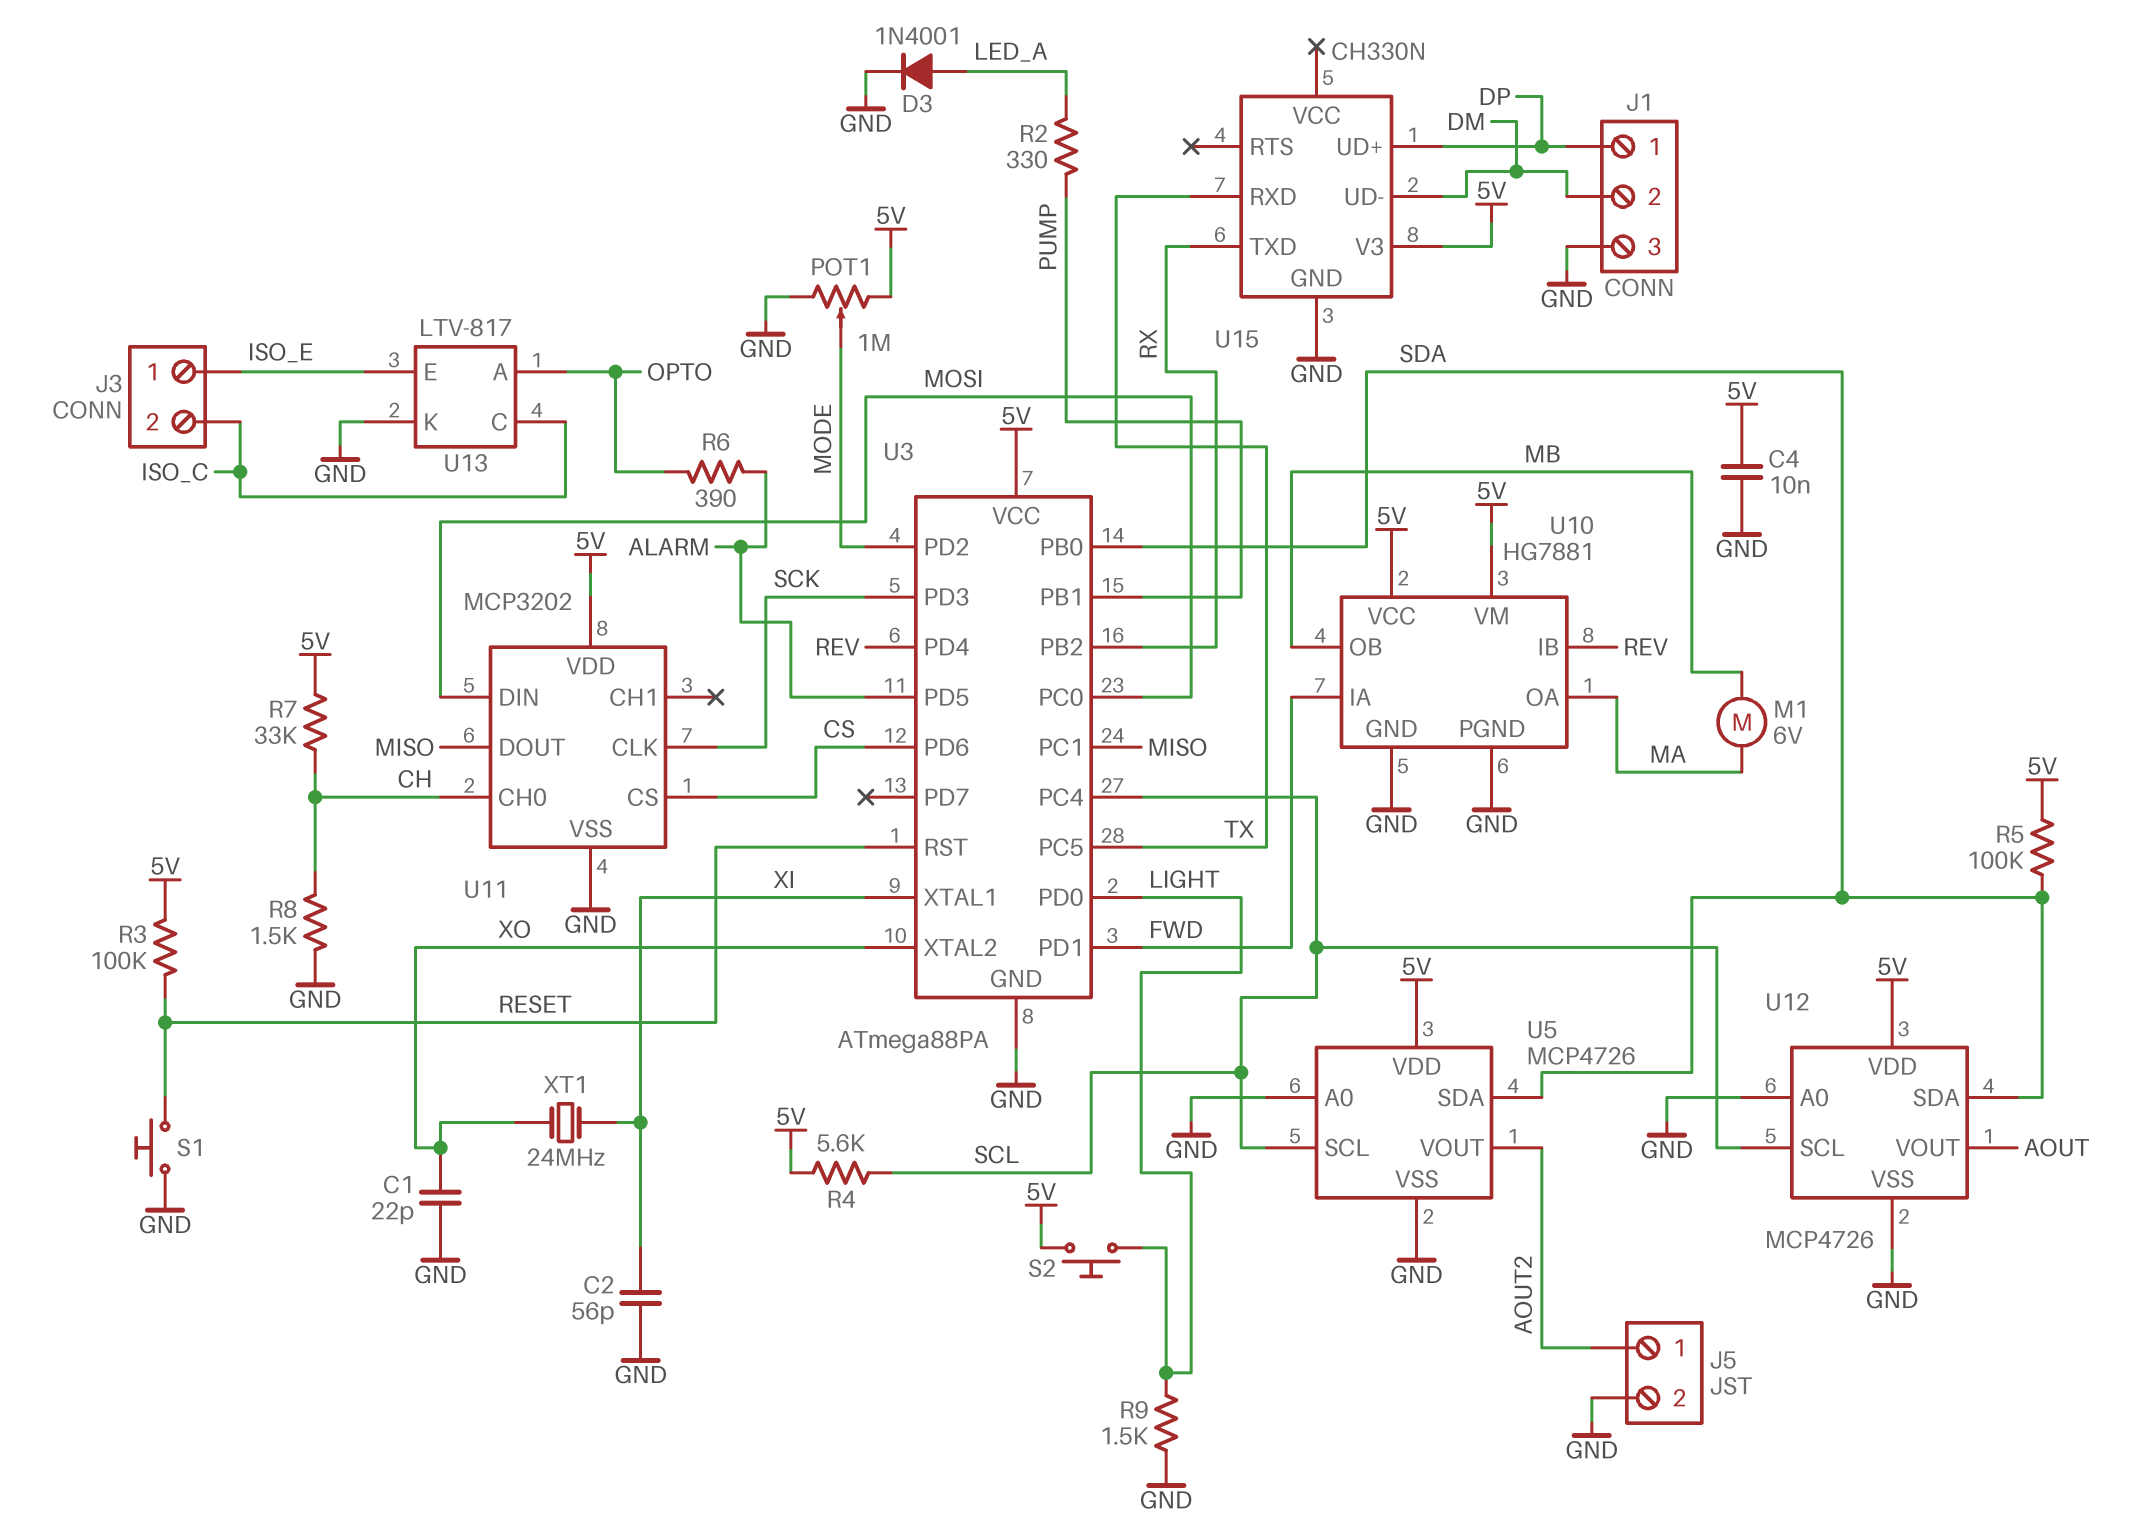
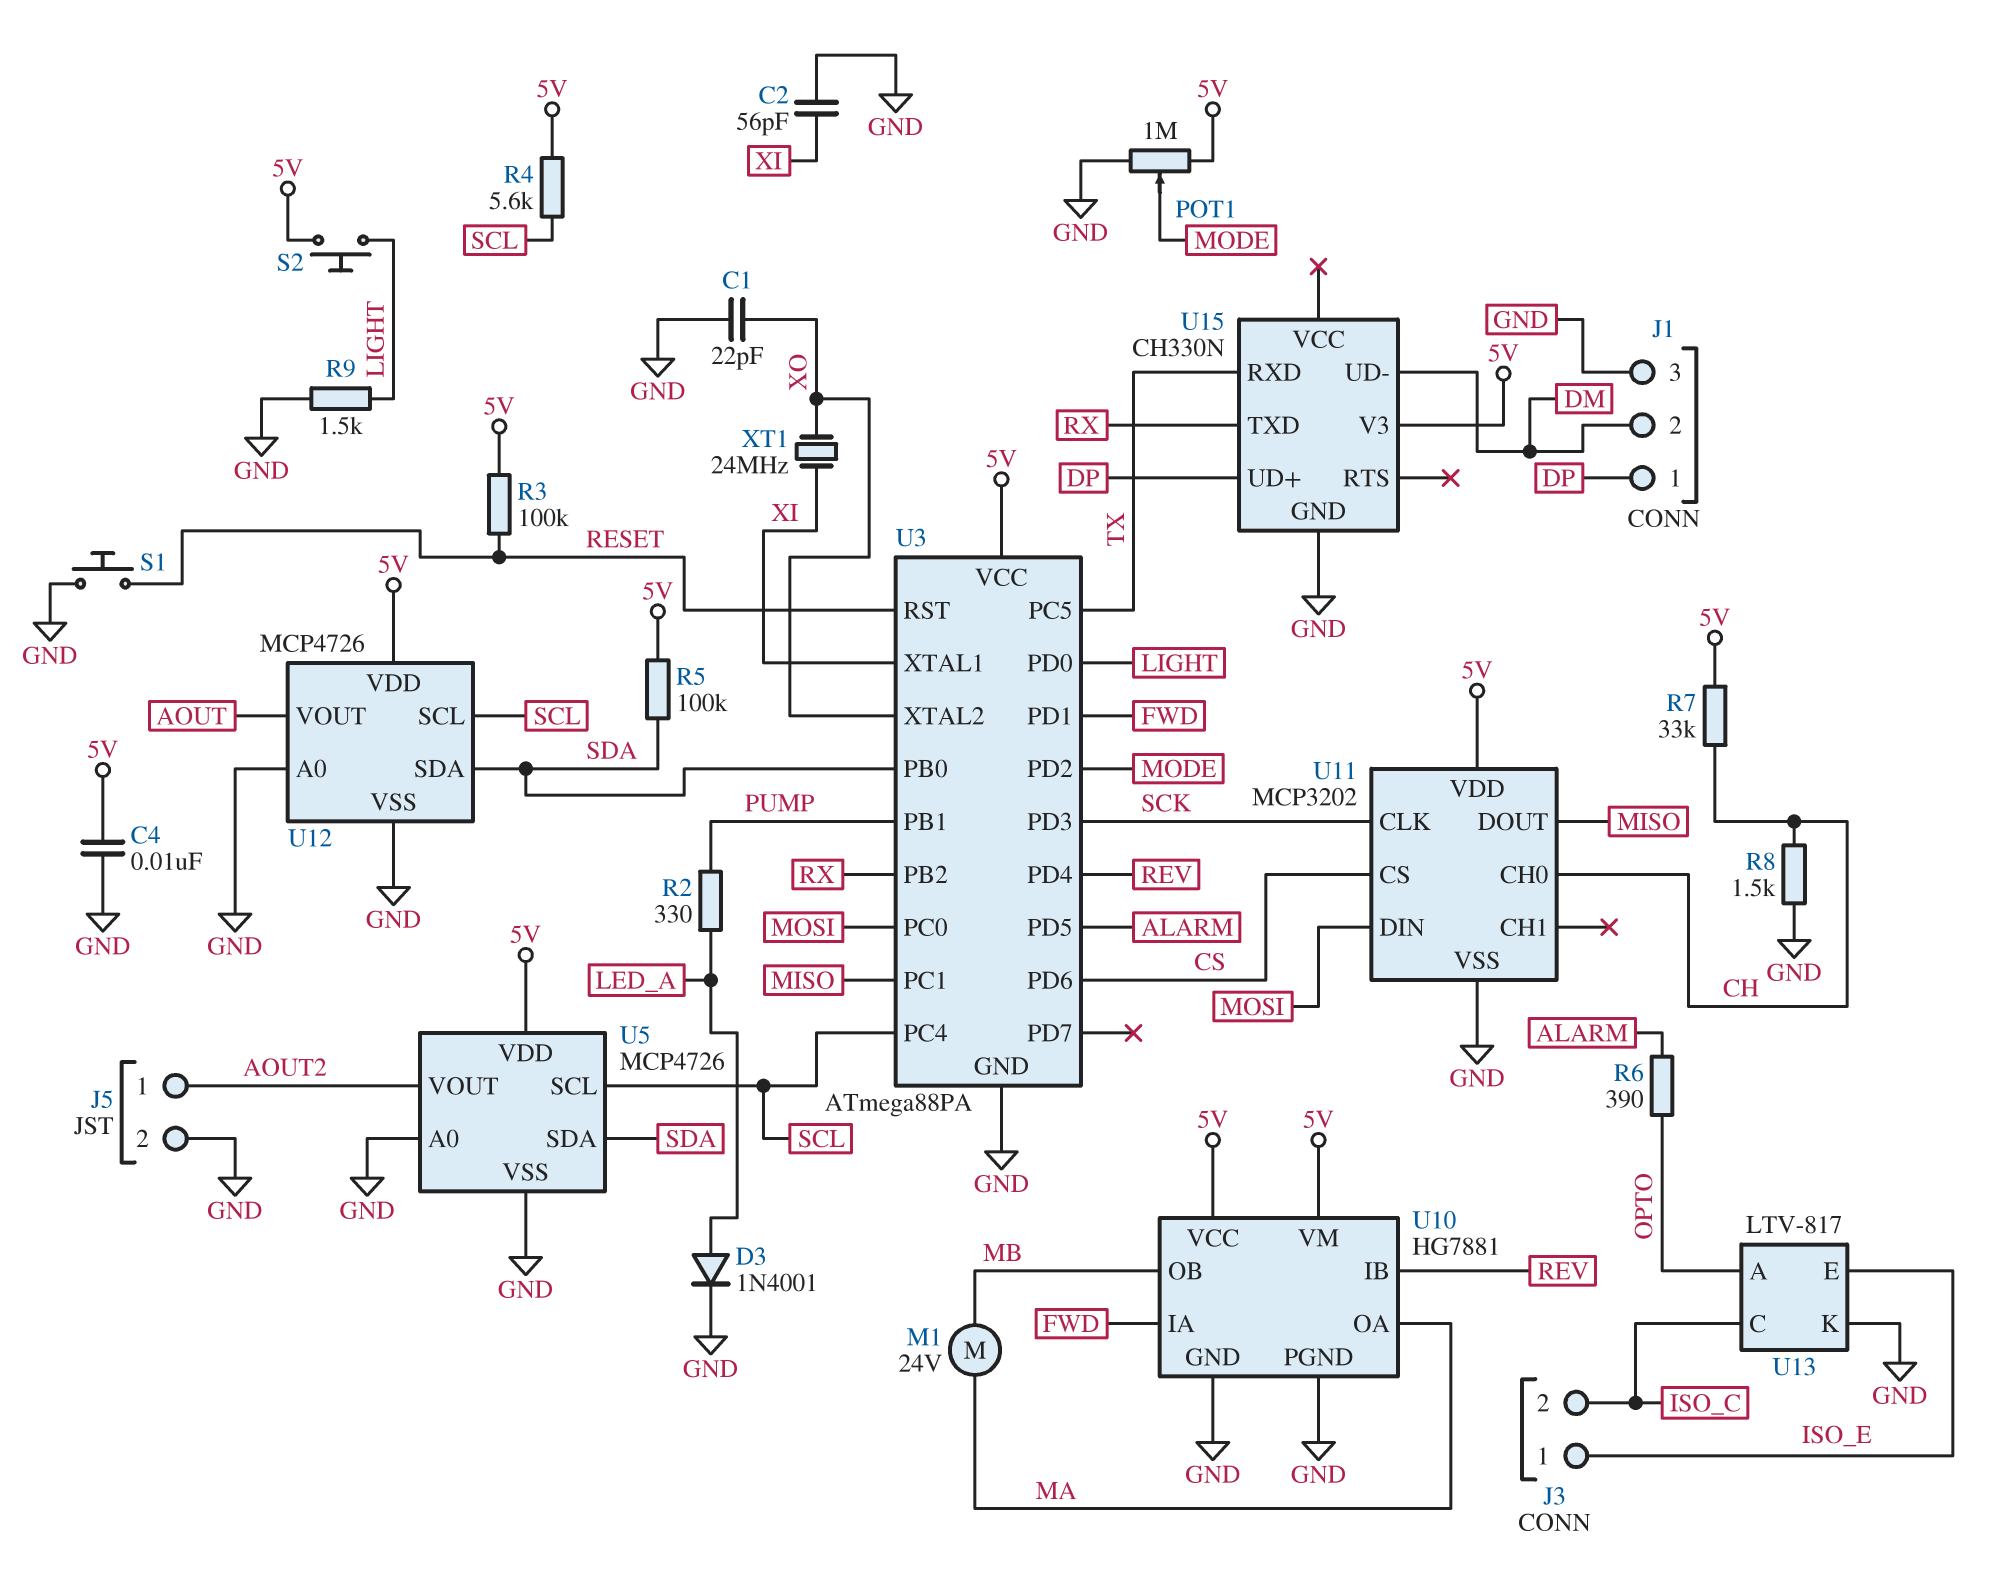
M1: motor 6V (MA, MB) -> motor 24V (MA, MB)

